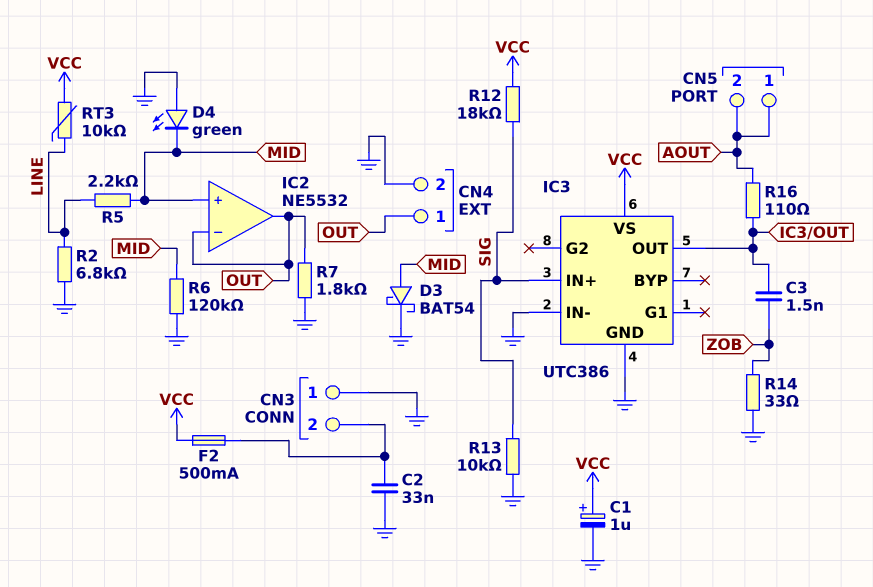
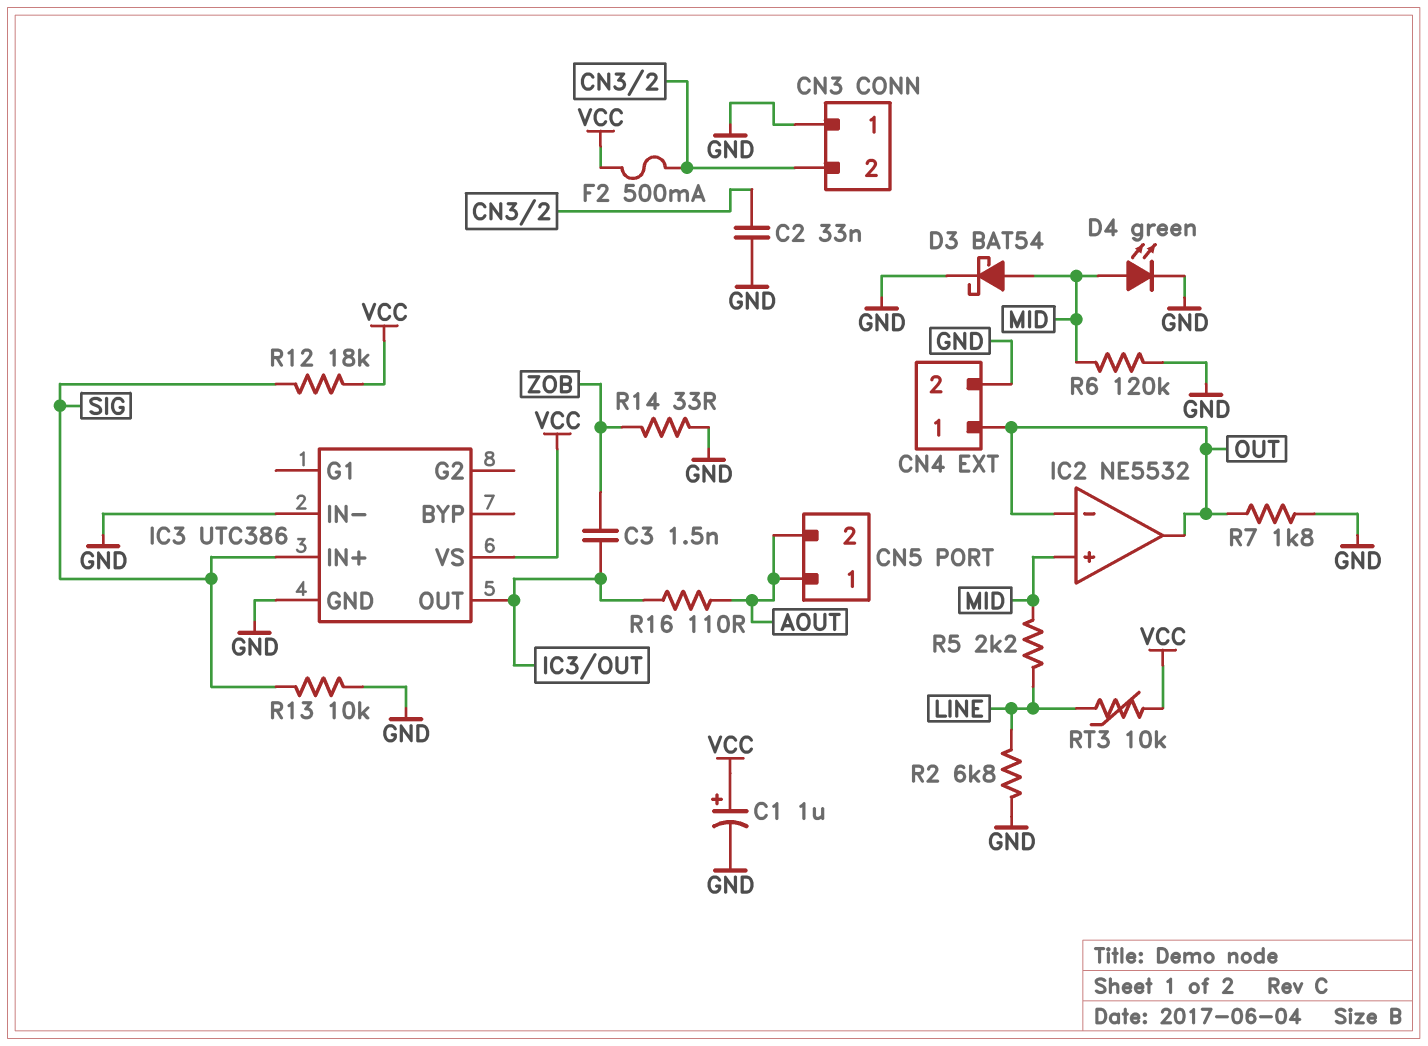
D4: LED green (A GND, K MID) -> LED green (A MID, K GND)

